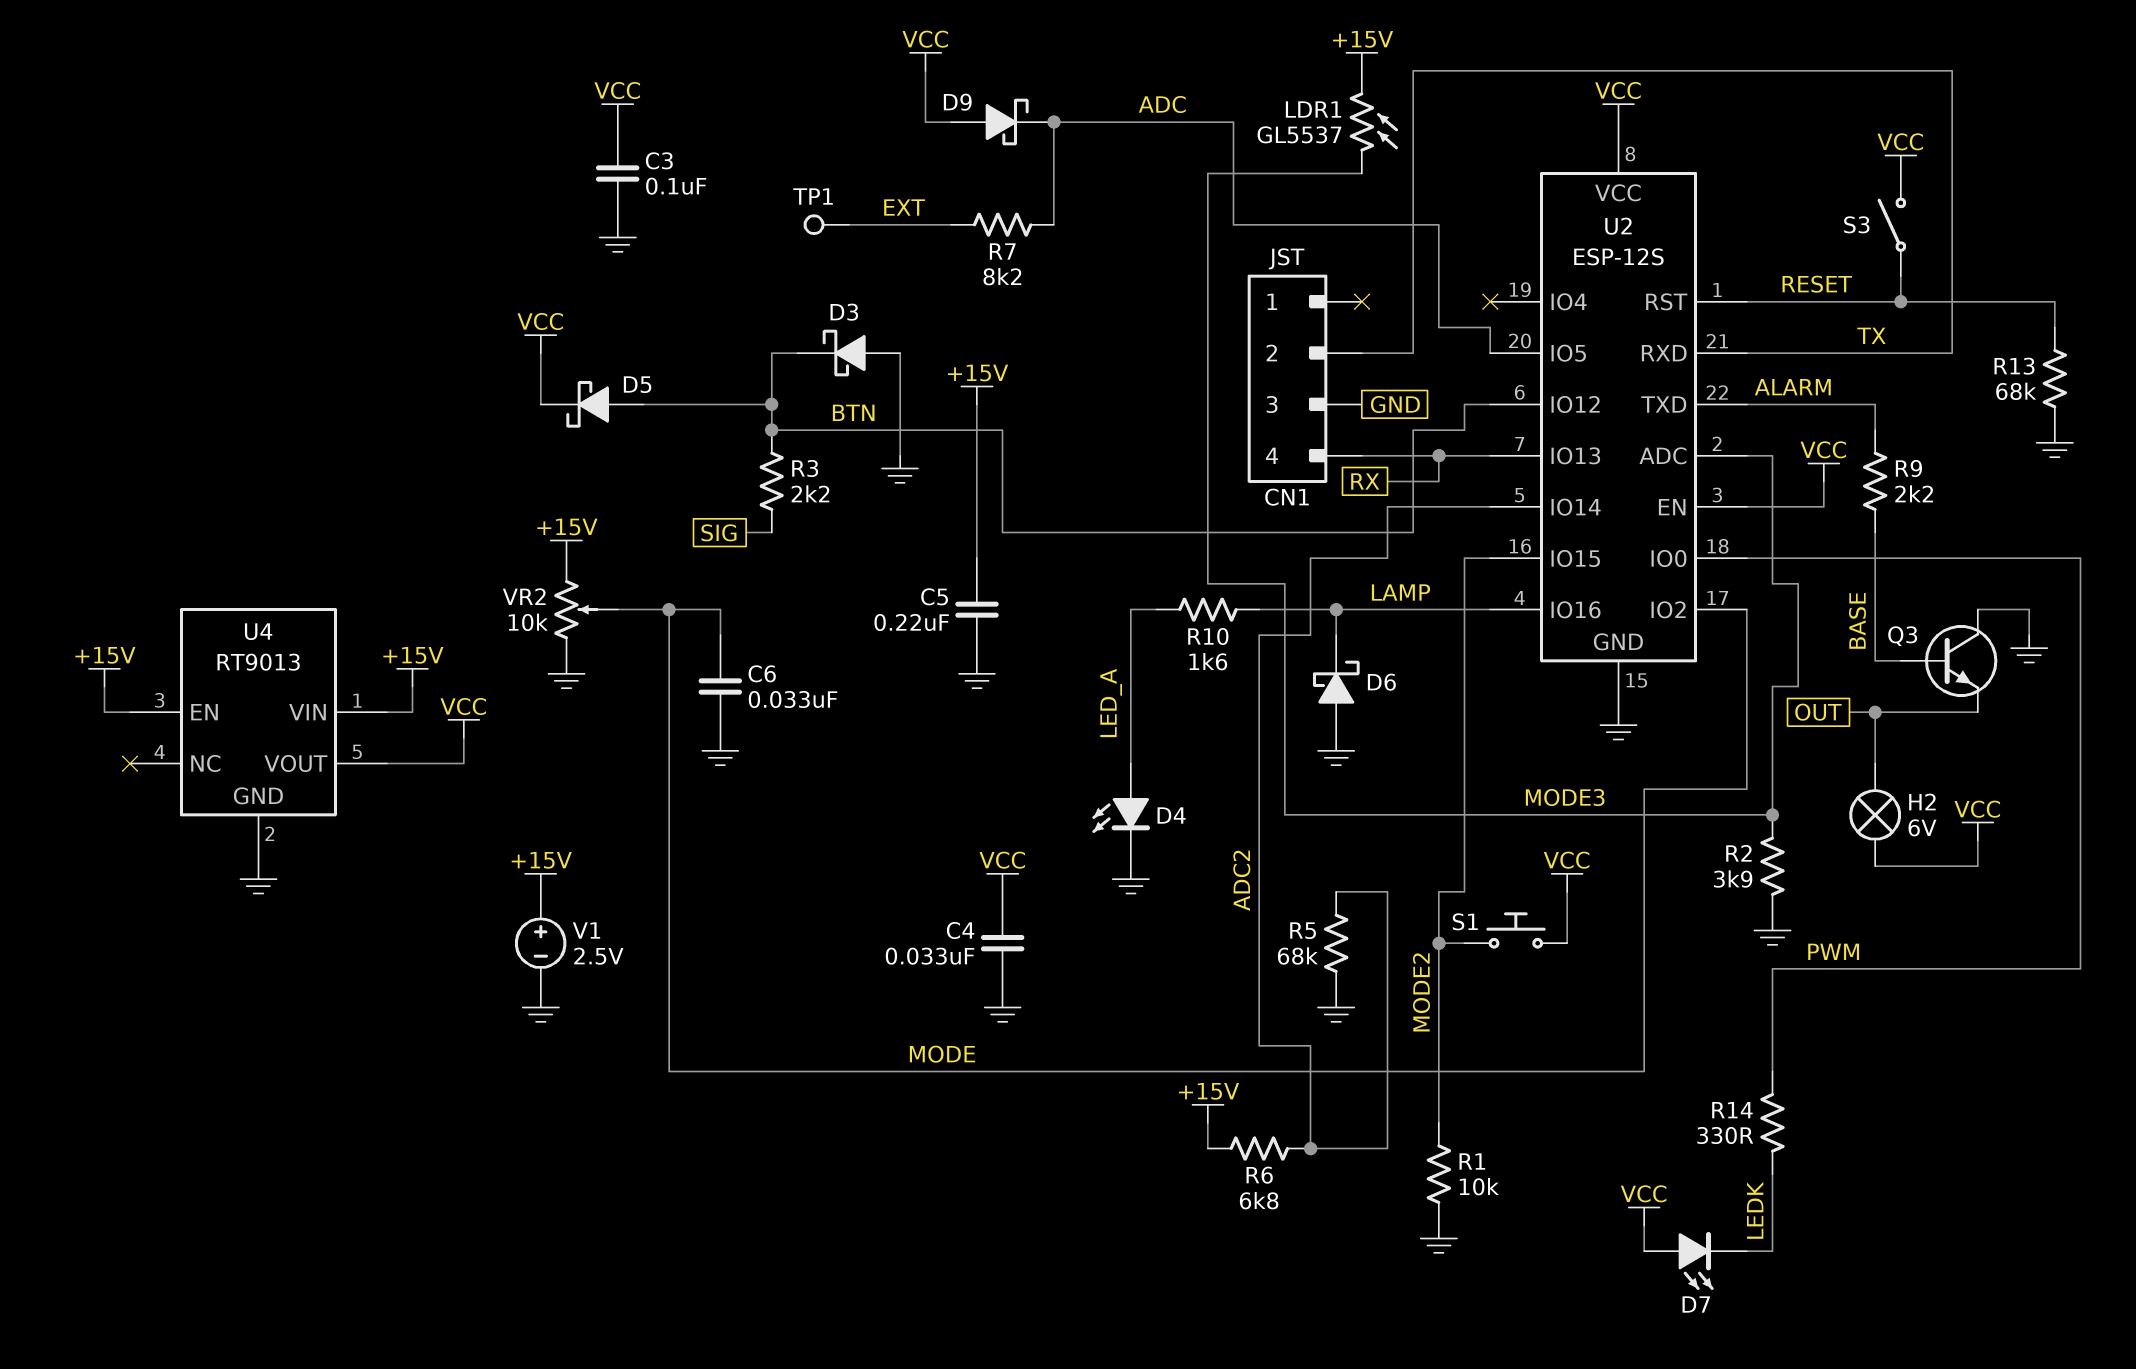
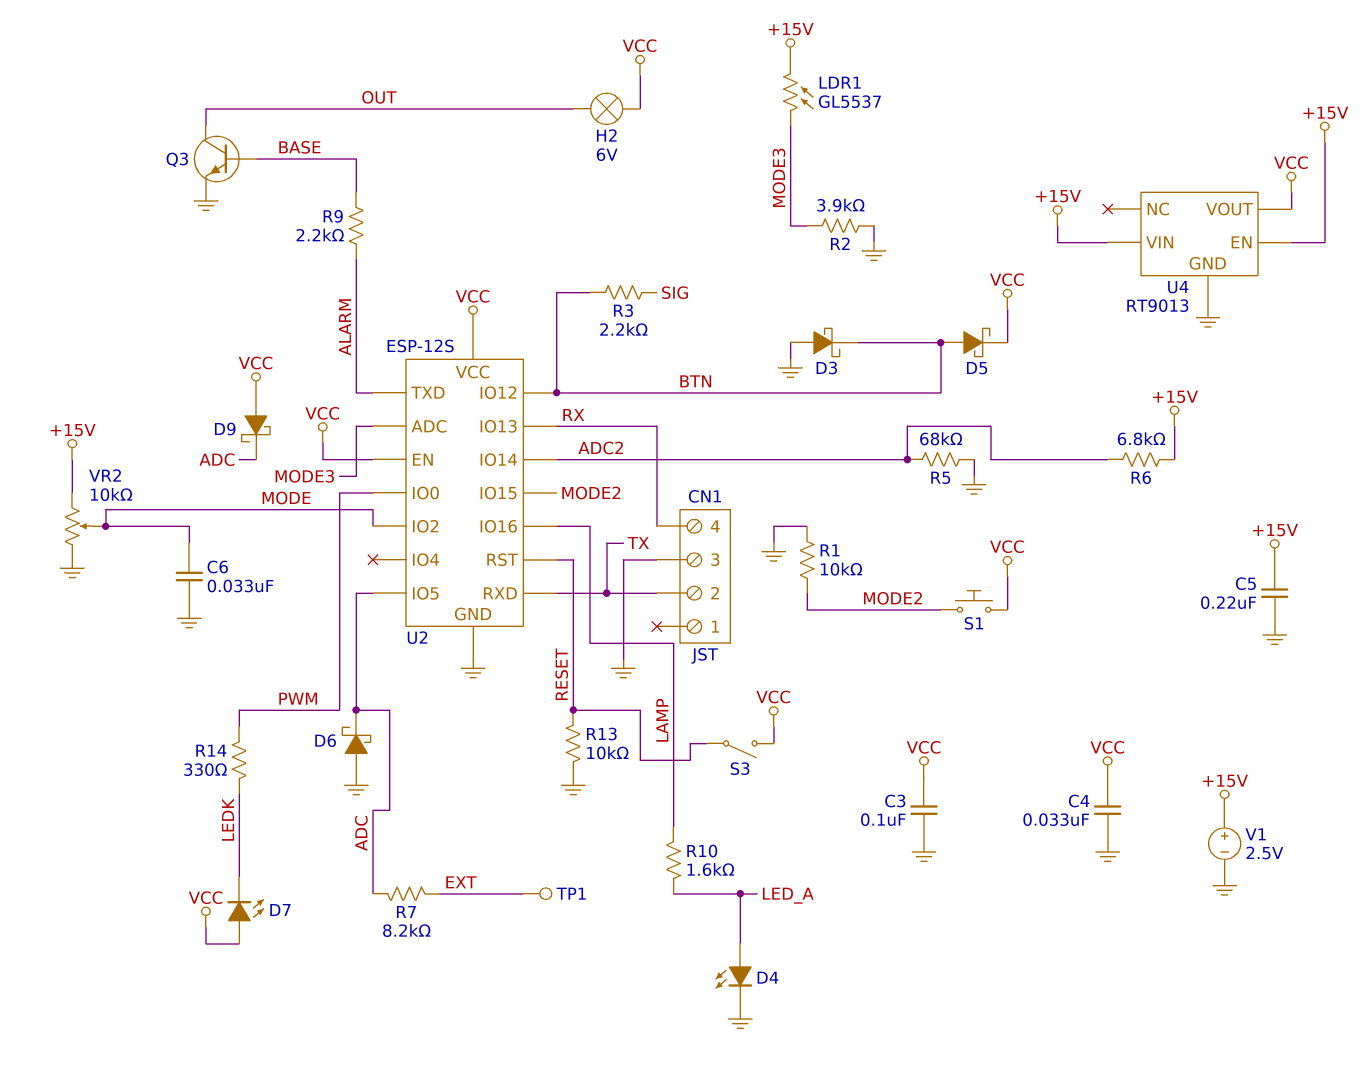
D6: schottky (A GND, K LAMP) -> schottky (A GND, K ADC)
Q3: NPN (B BASE, C GND, E OUT) -> NPN (B BASE, C OUT, E GND)
R13: 68k (GND, RESET) -> 10k (GND, RESET)

